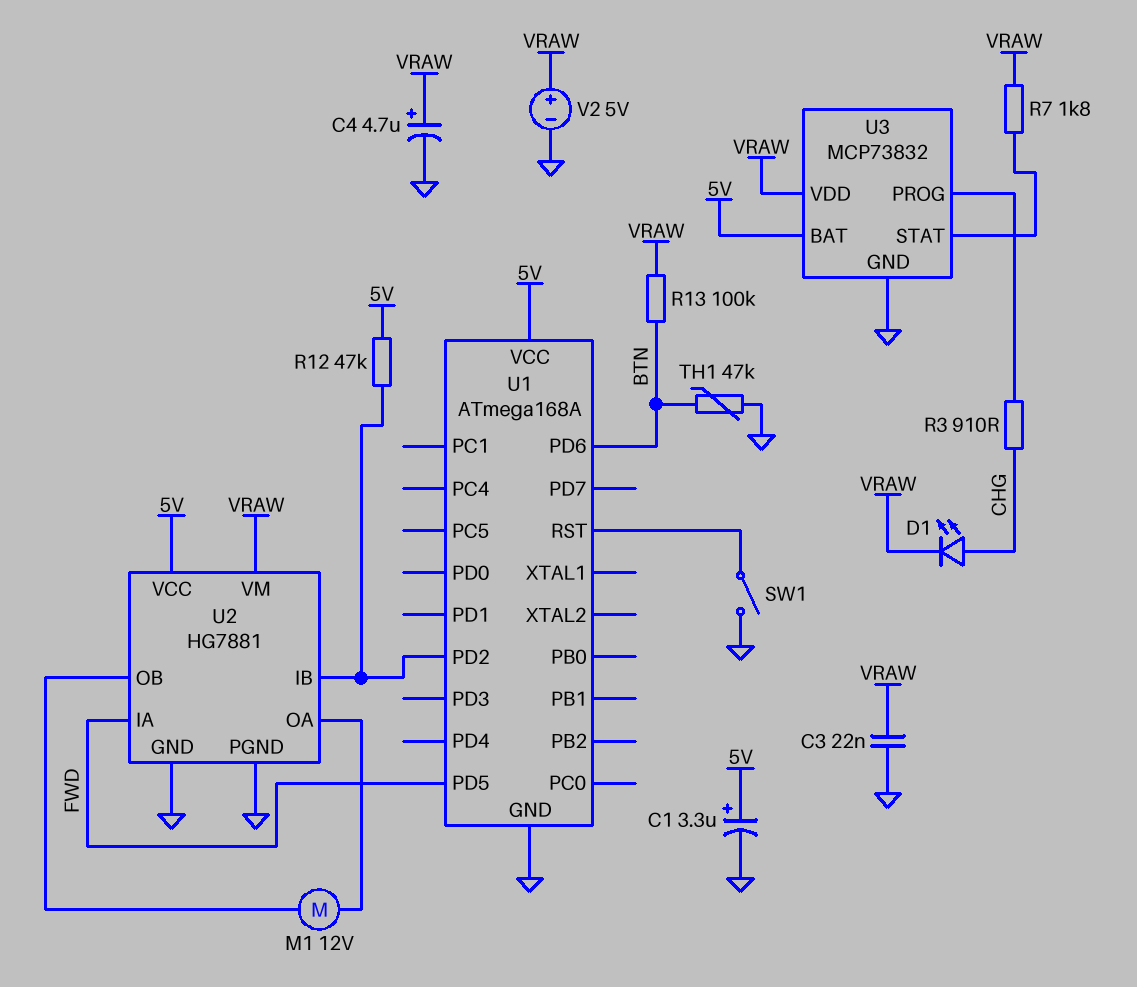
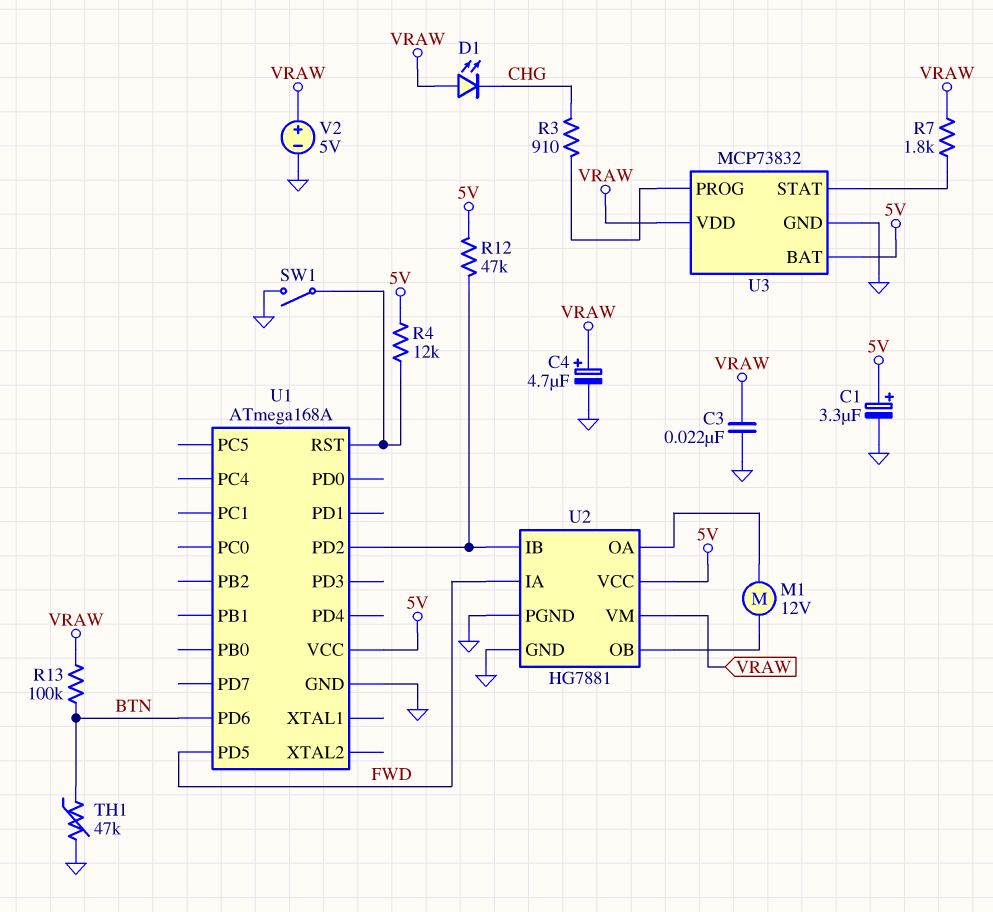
D1: LED (A CHG, K VRAW) -> LED (A VRAW, K CHG)
R4: none -> 12k (5V, U1/RST)

